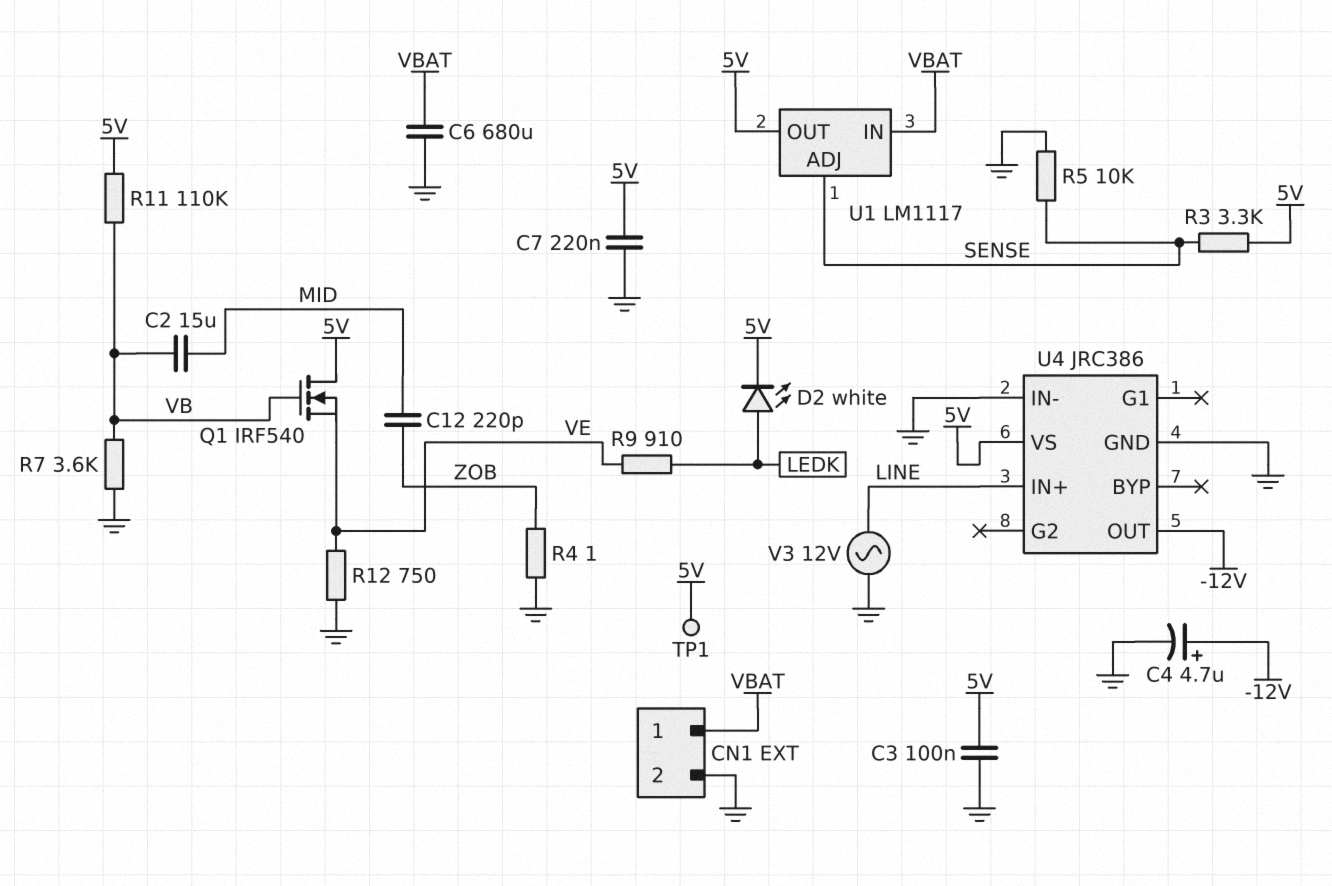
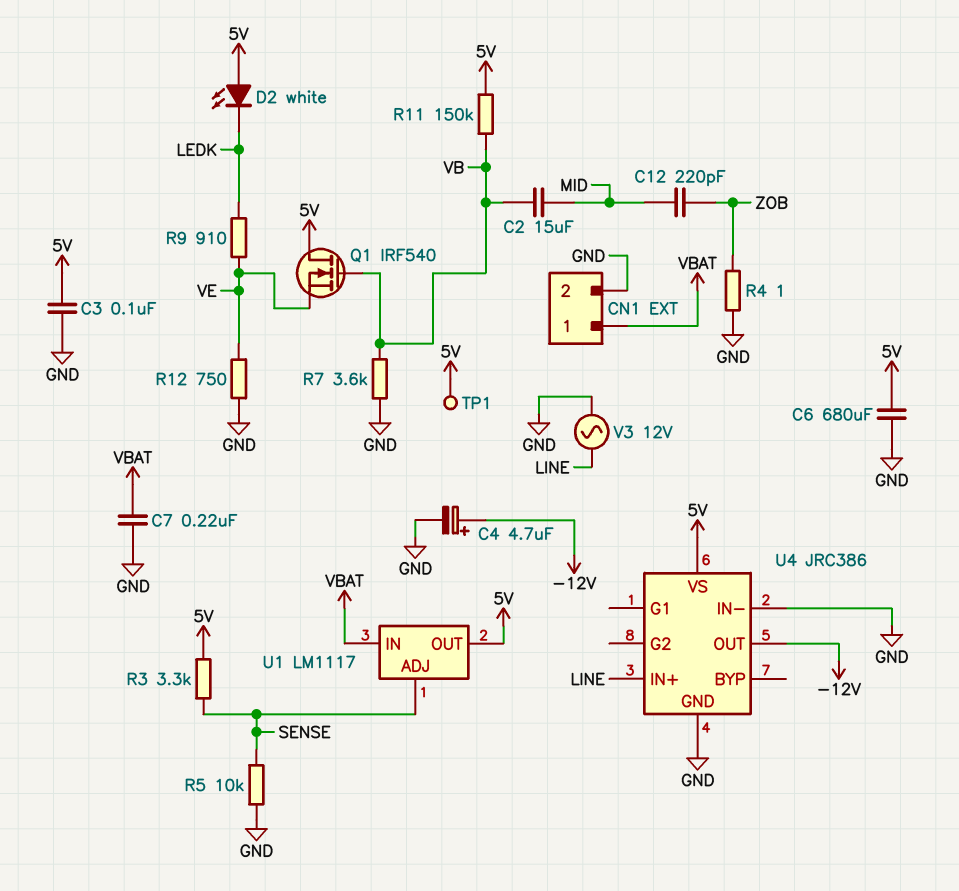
C6: 680uF (GND, VBAT) -> 680uF (5V, GND)
C7: 220nF (5V, GND) -> 220nF (GND, VBAT)
D2: LED white (A LEDK, K 5V) -> LED white (A 5V, K LEDK)
R11: 110k (5V, VB) -> 150k (5V, VB)

